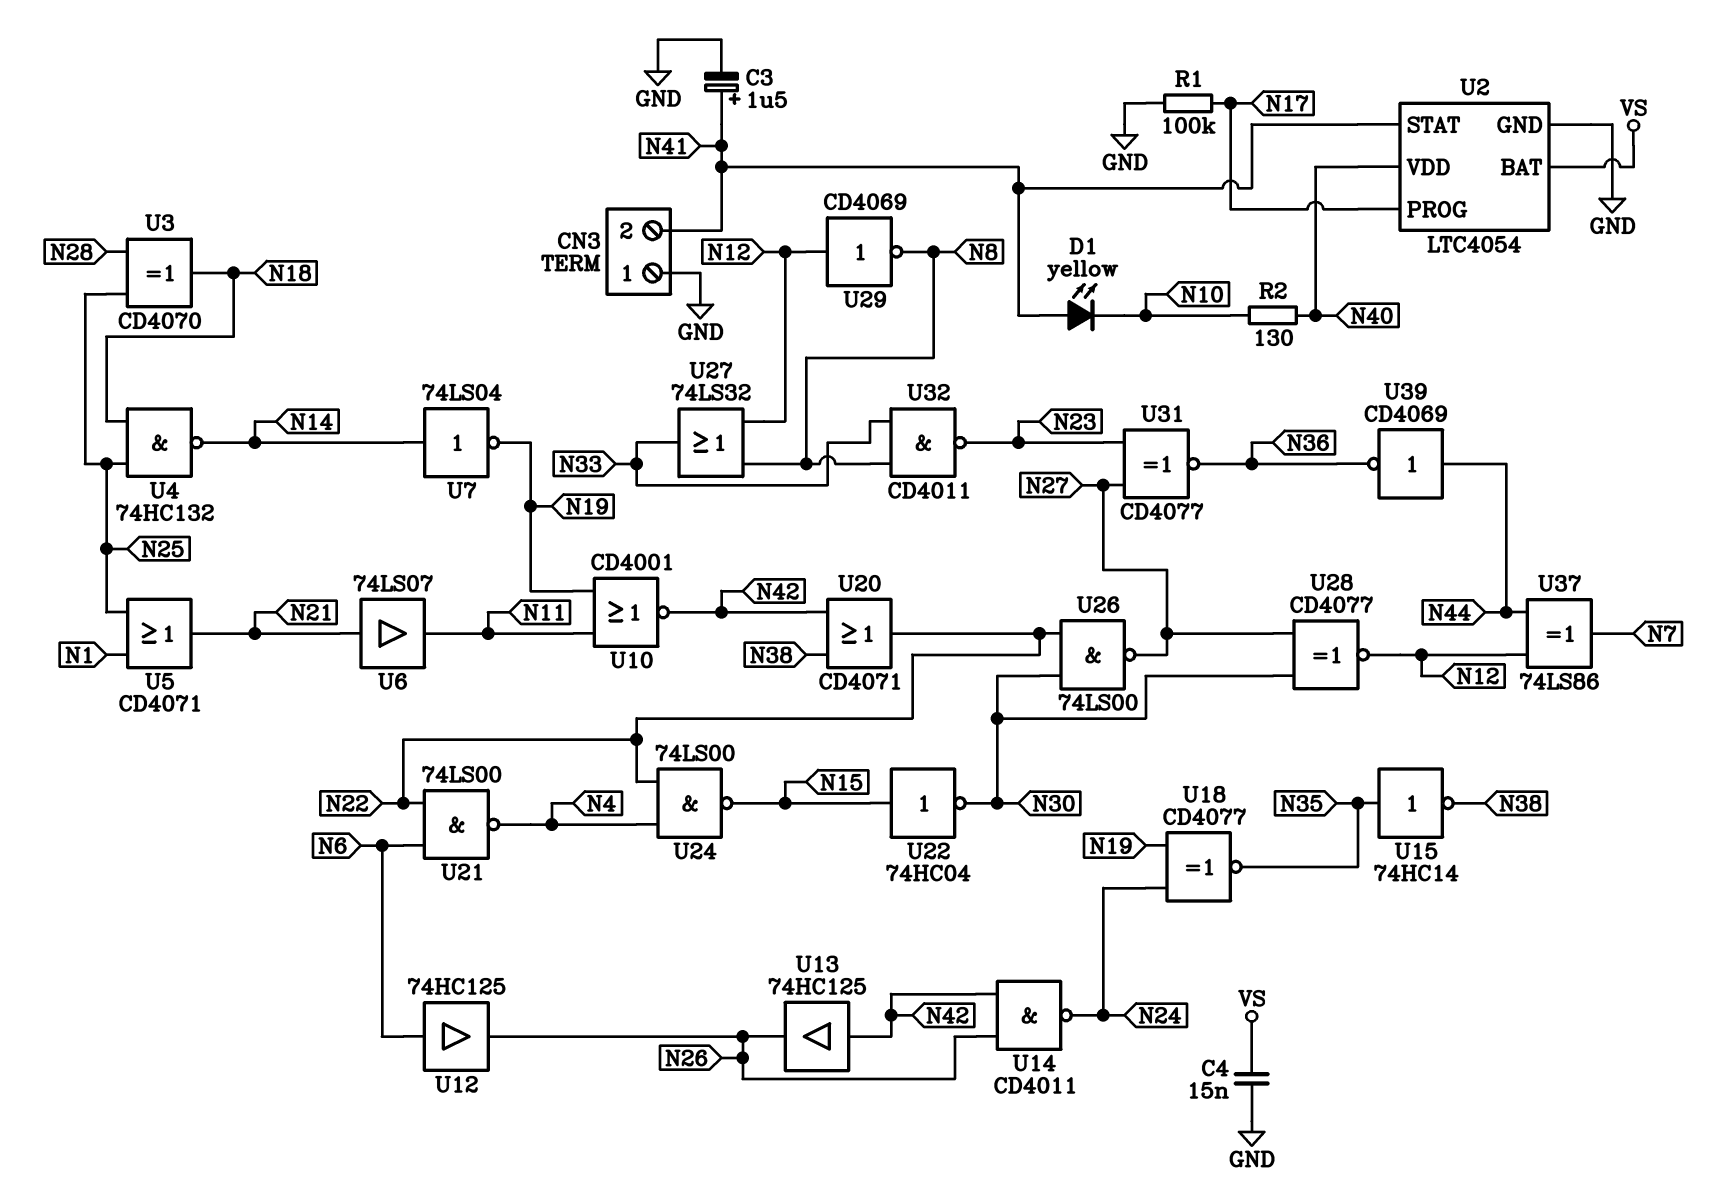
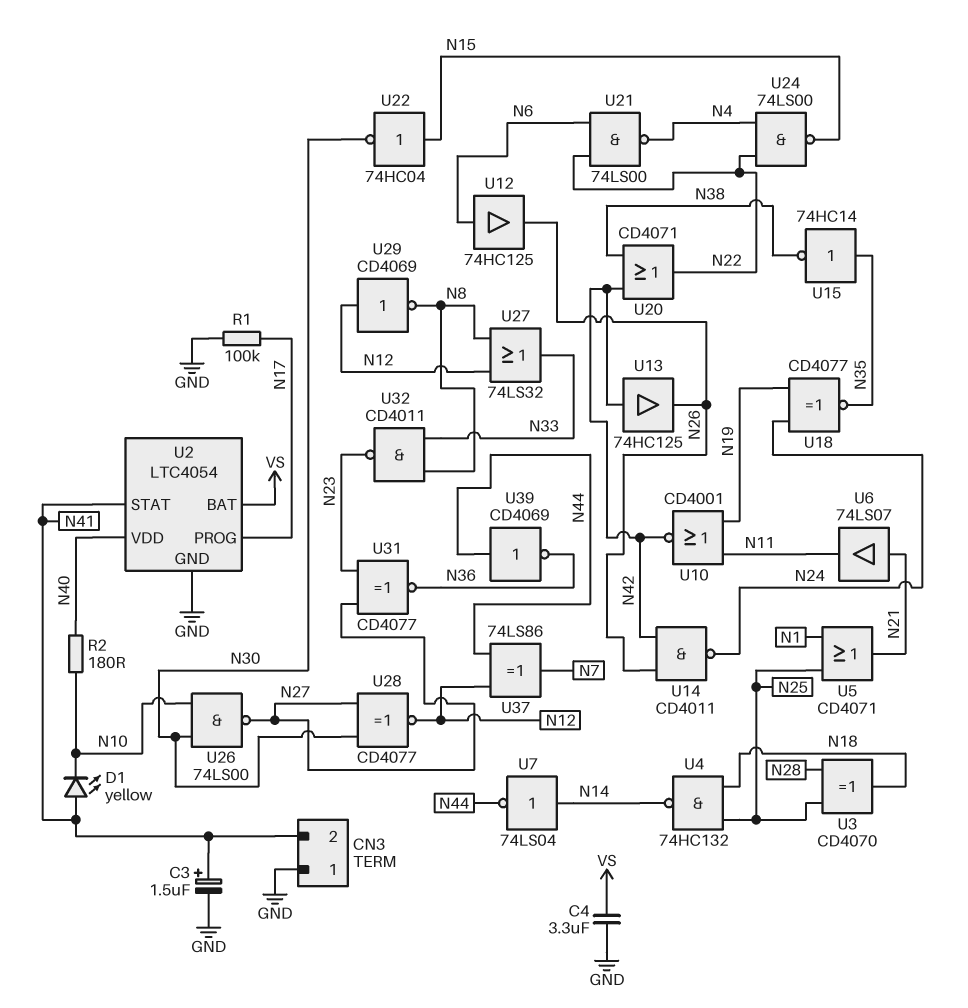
C4: 15nF (GND, VS) -> 3.3uF (GND, VS)
R2: 130 (N10, N40) -> 180 (N10, N40)
U7: NOT 74LS04 (in N14, out N19) -> NOT 74LS04 (in N14, out N44)
U26: NAND 74LS00 (in N22, in N30, out N27) -> NAND 74LS00 (in N10, in N30, out N27)

